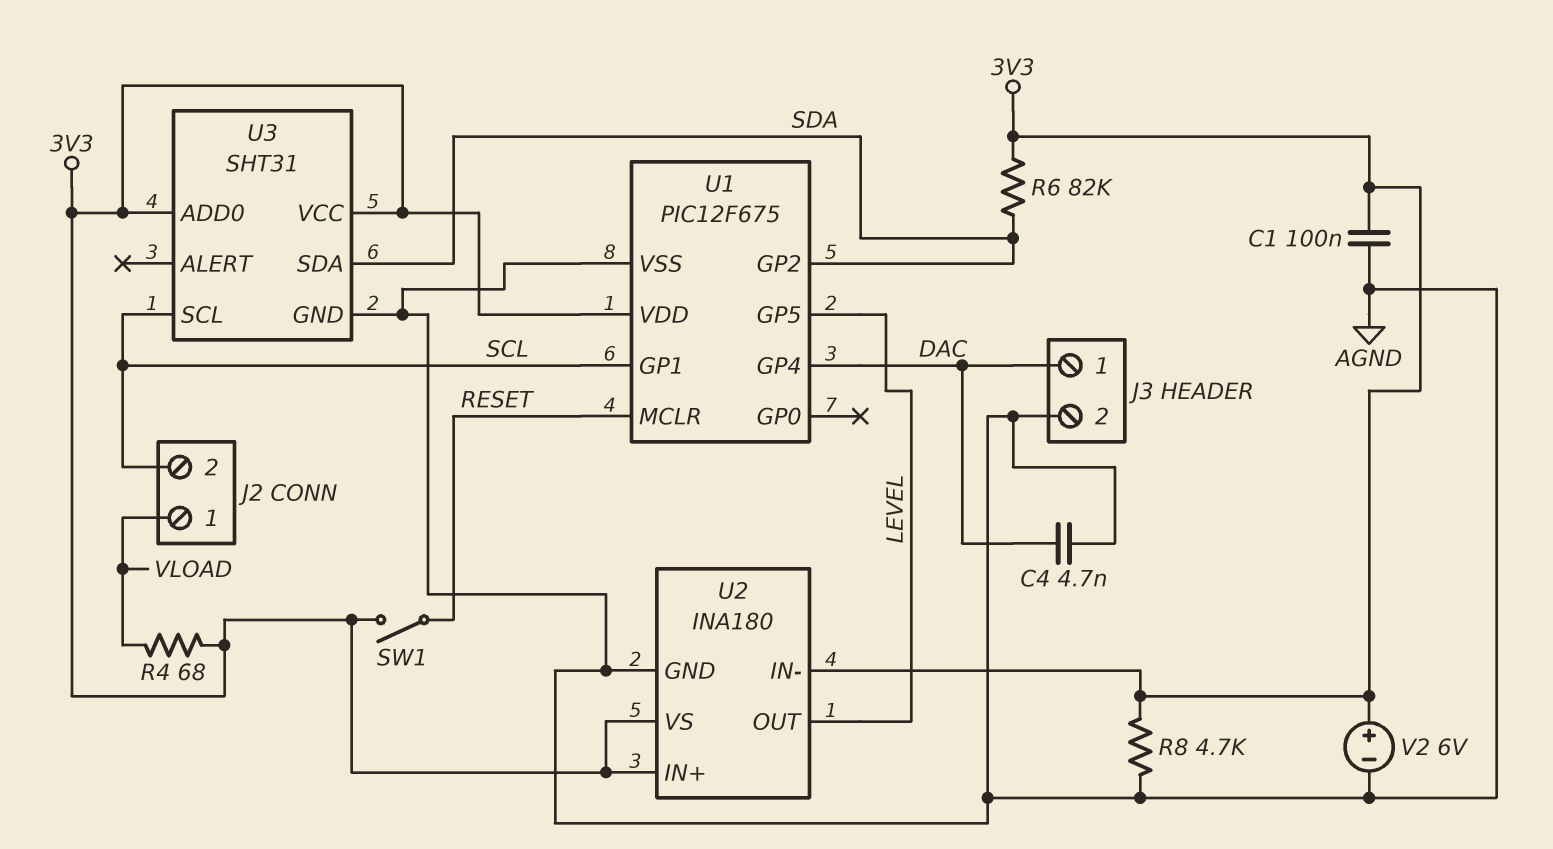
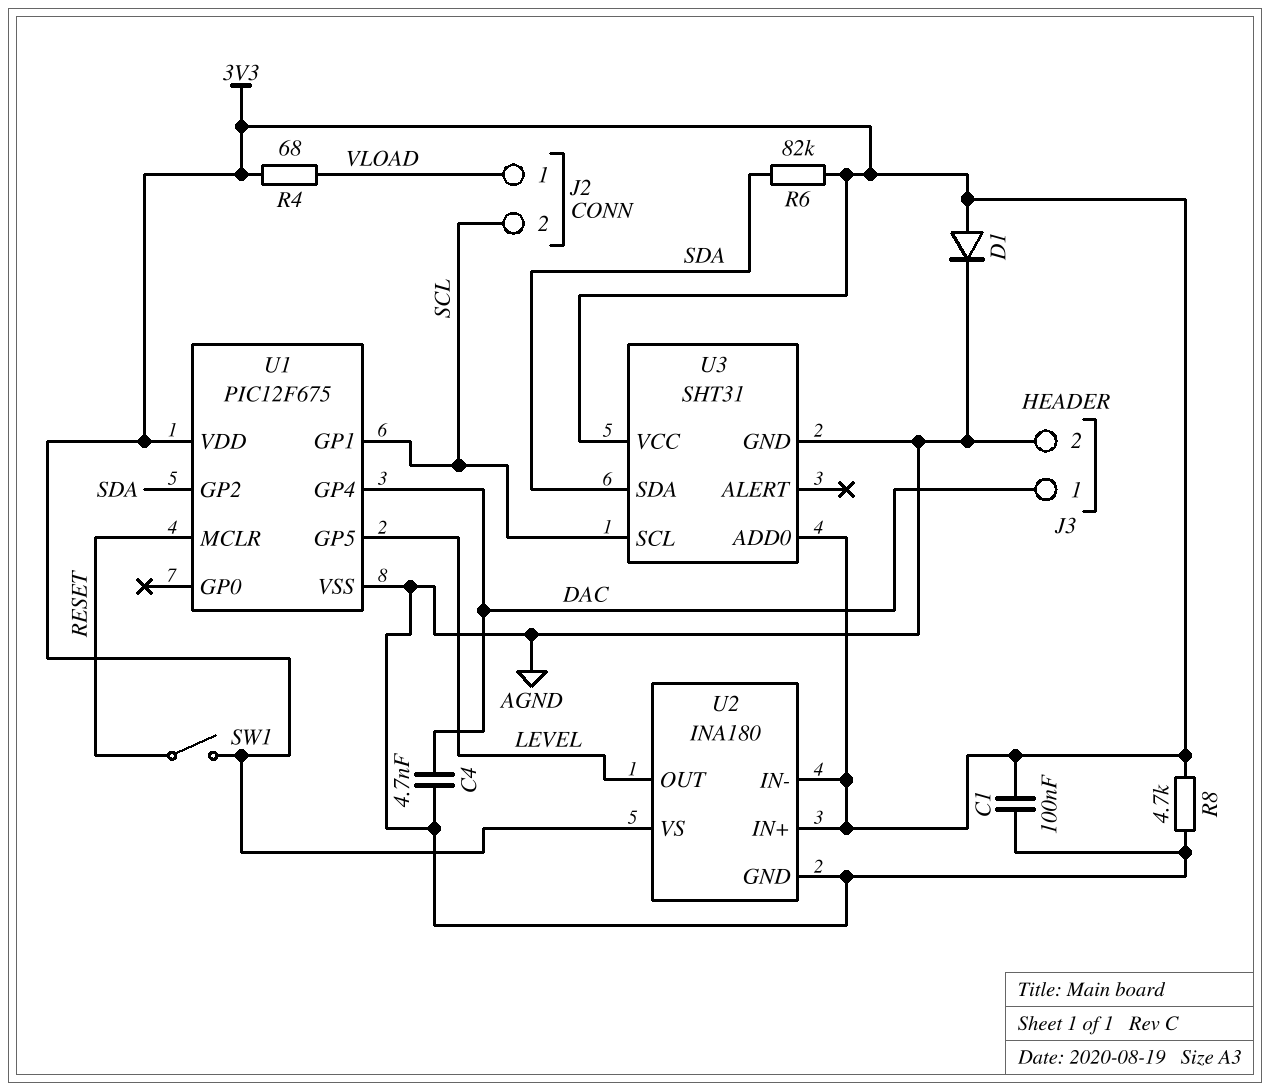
D1: none -> diode (A 3V3, K AGND)
V2: 6V (plus 3V3, minus AGND) -> none

